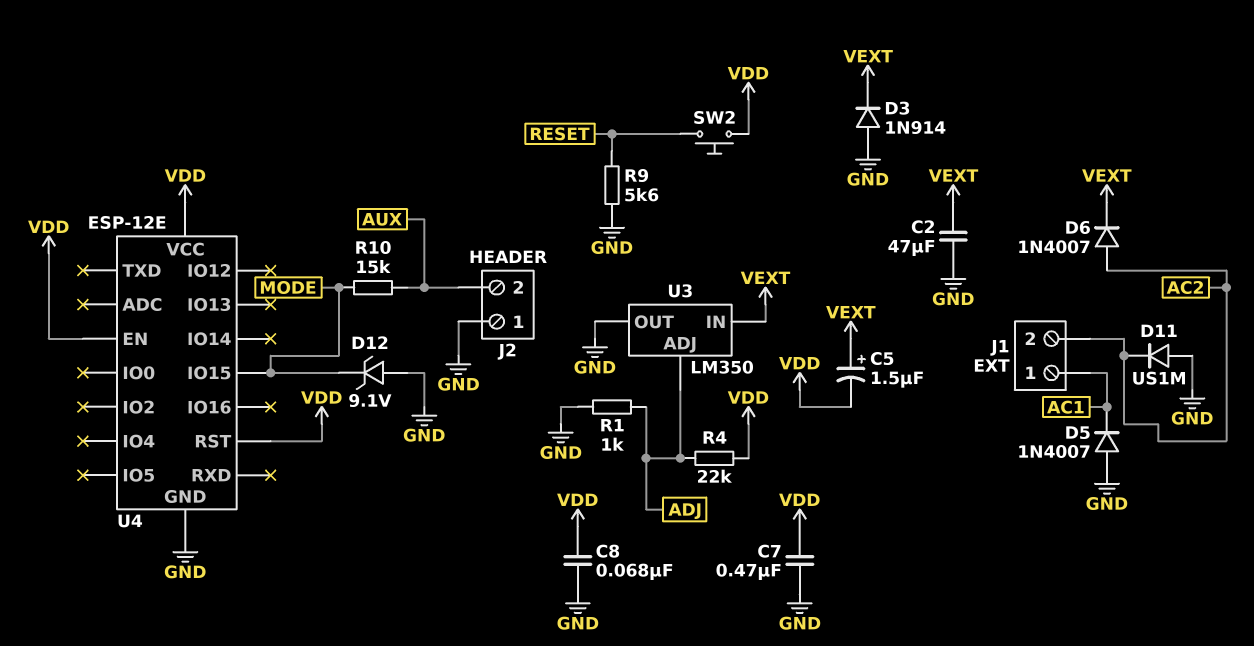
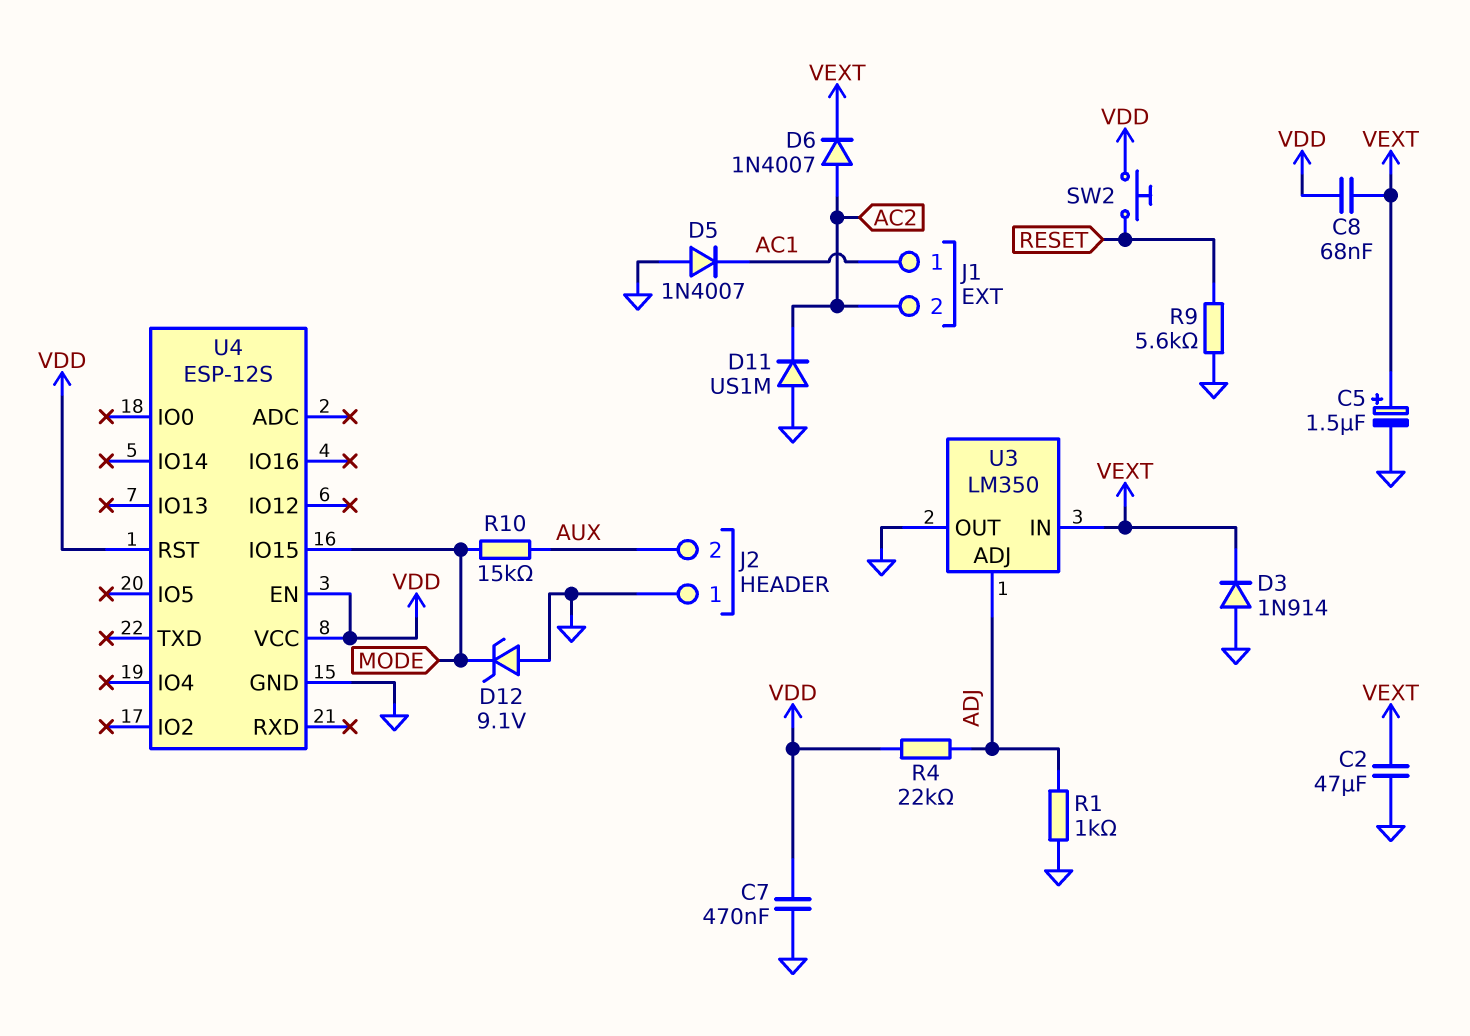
C5: 1.5uF (plus VEXT, minus VDD) -> 1.5uF (plus VEXT, minus GND)
C8: 68nF (GND, VDD) -> 68nF (VDD, VEXT)
U4: ESP-12E -> ESP-12S

